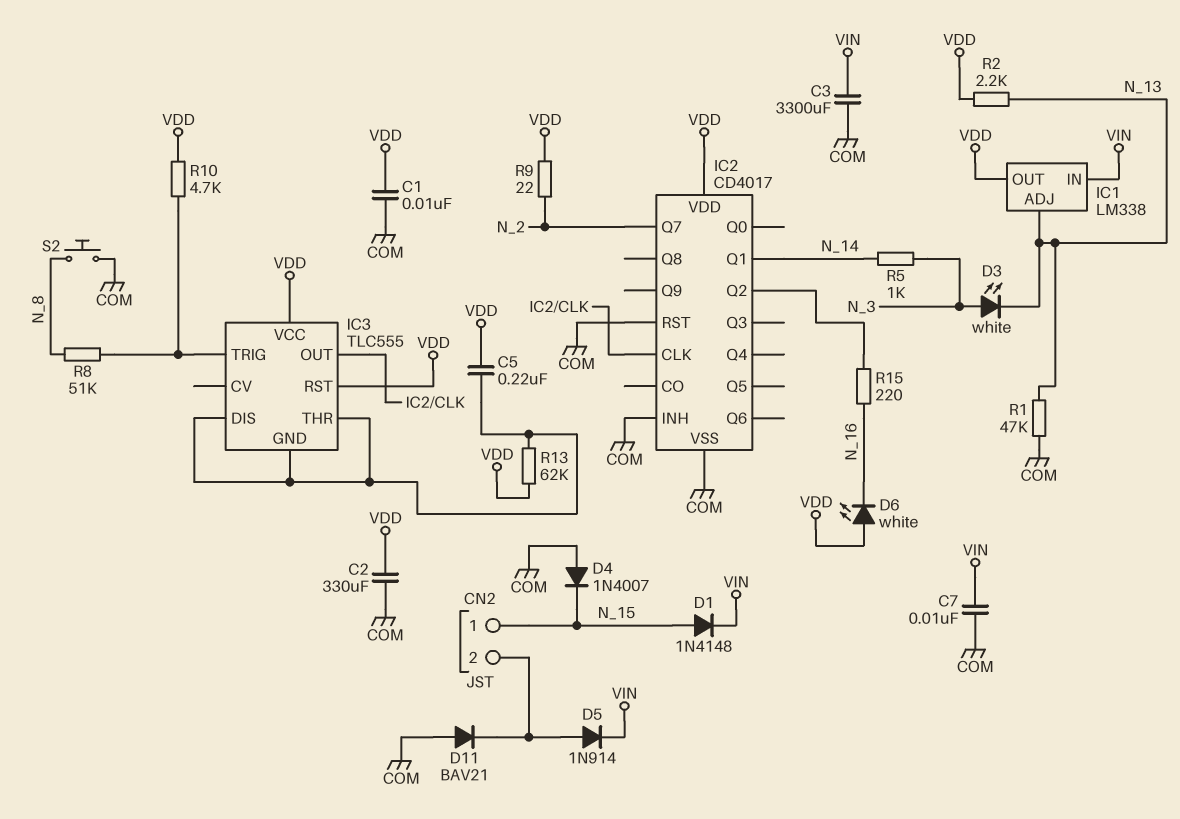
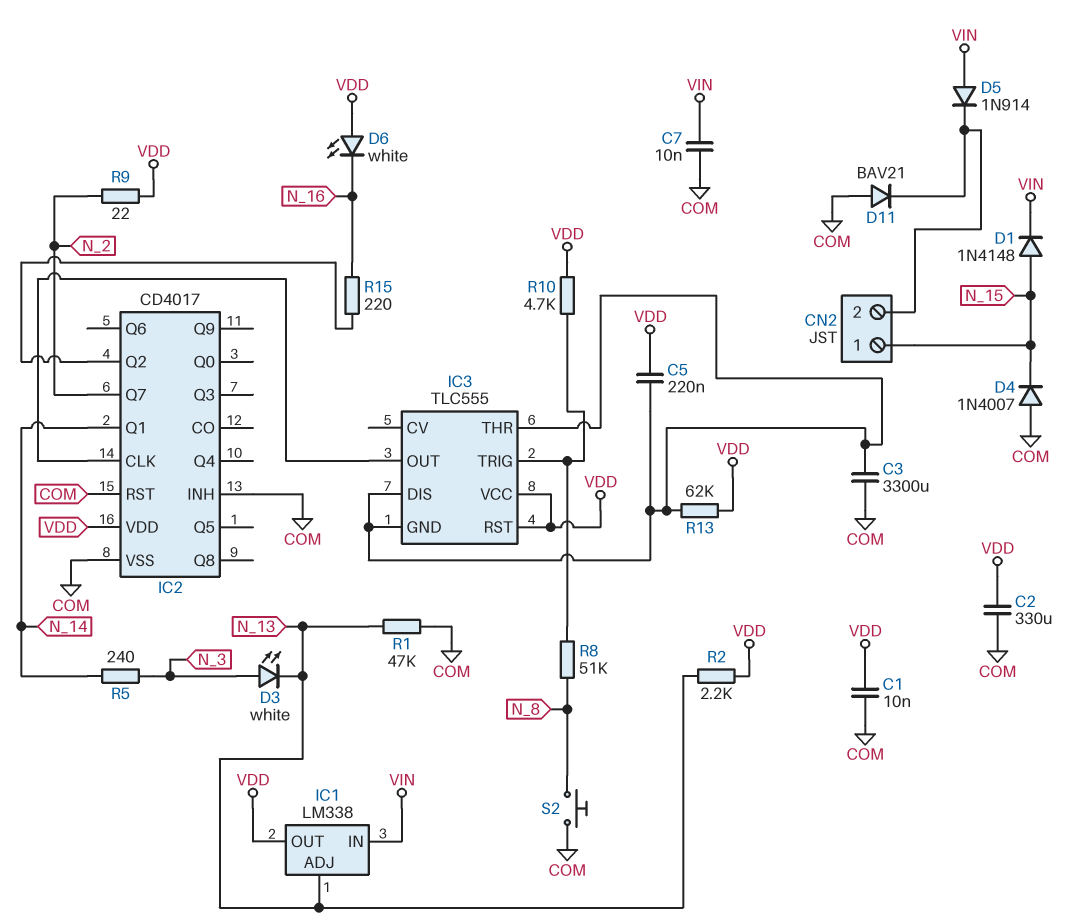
C3: 3300uF (COM, VIN) -> 3300uF (COM, IC3/DIS)
D5: diode 1N914 (A CN2/2, K VIN) -> diode 1N914 (A VIN, K CN2/2)
R5: 1k (N_3, N_14) -> 240 (N_3, N_14)

